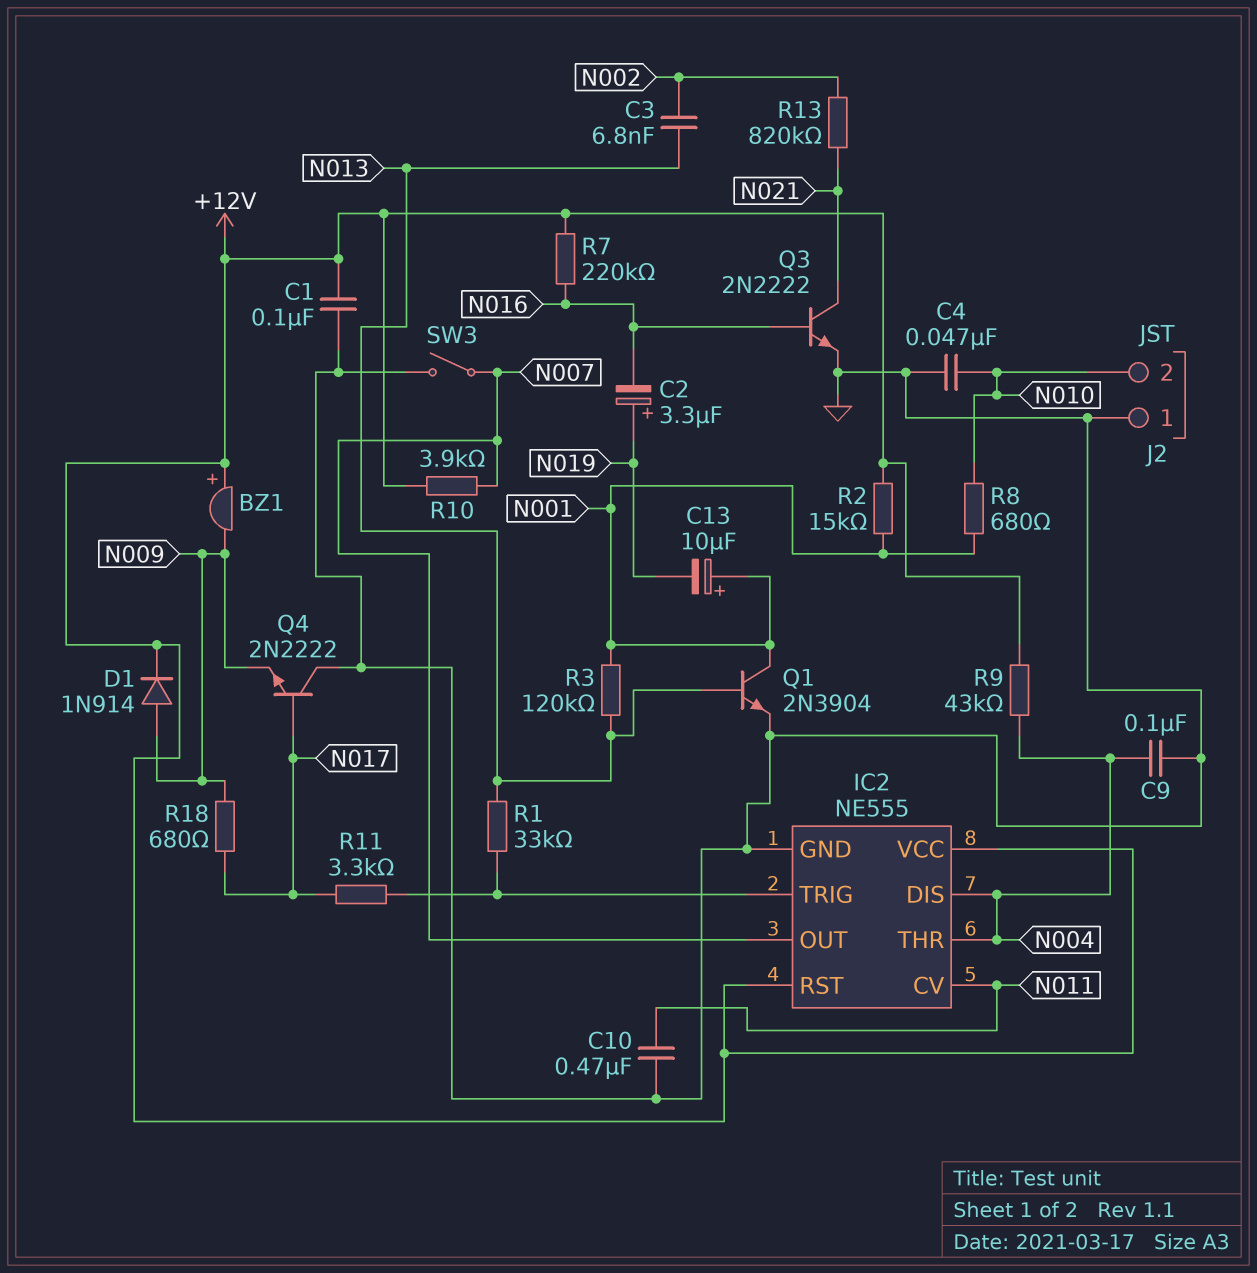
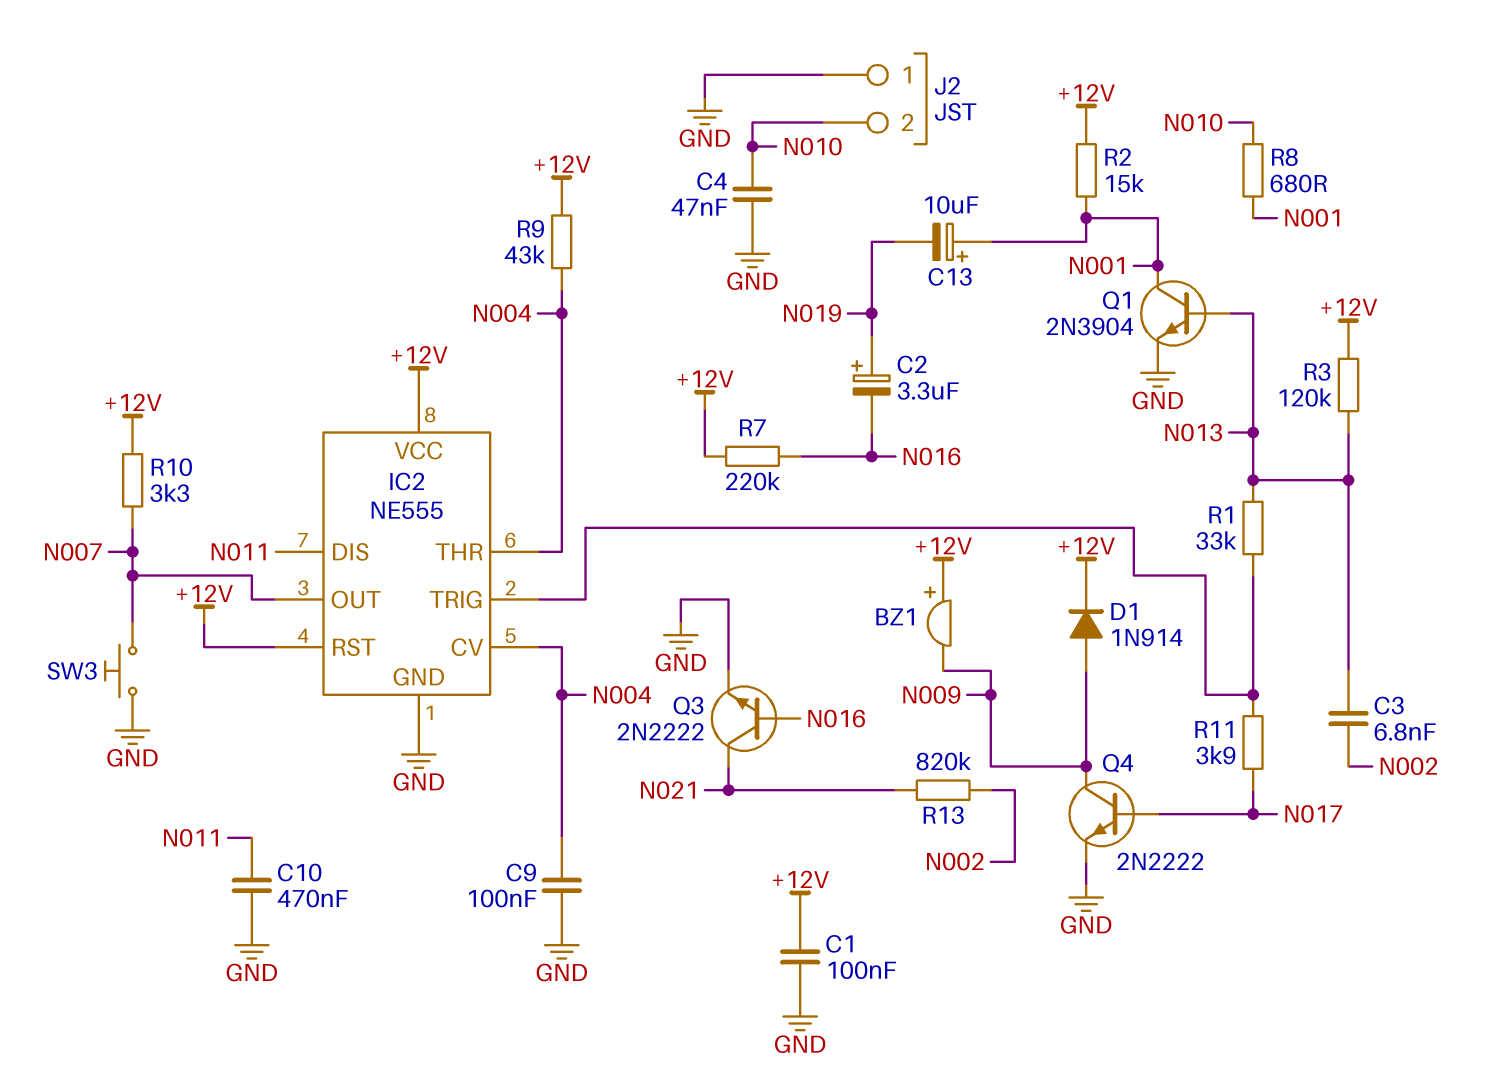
IC2 pin CV: N011 -> N004
IC2 pin DIS: N004 -> N011
Q4: NPN 2N2222 (B N017, C GND, E N009) -> NPN 2N2222 (B N017, C N009, E GND)
R3: 120k (N001, N013) -> 120k (+12V, N013)
R10: 3.9k (+12V, N007) -> 3.3k (+12V, N007)
R11: 3.3k (IC2/TRIG, N017) -> 3.9k (IC2/TRIG, N017)
R18: 680 (N009, N017) -> none
SW3: switch (GND, N007) -> button (GND, N007)

